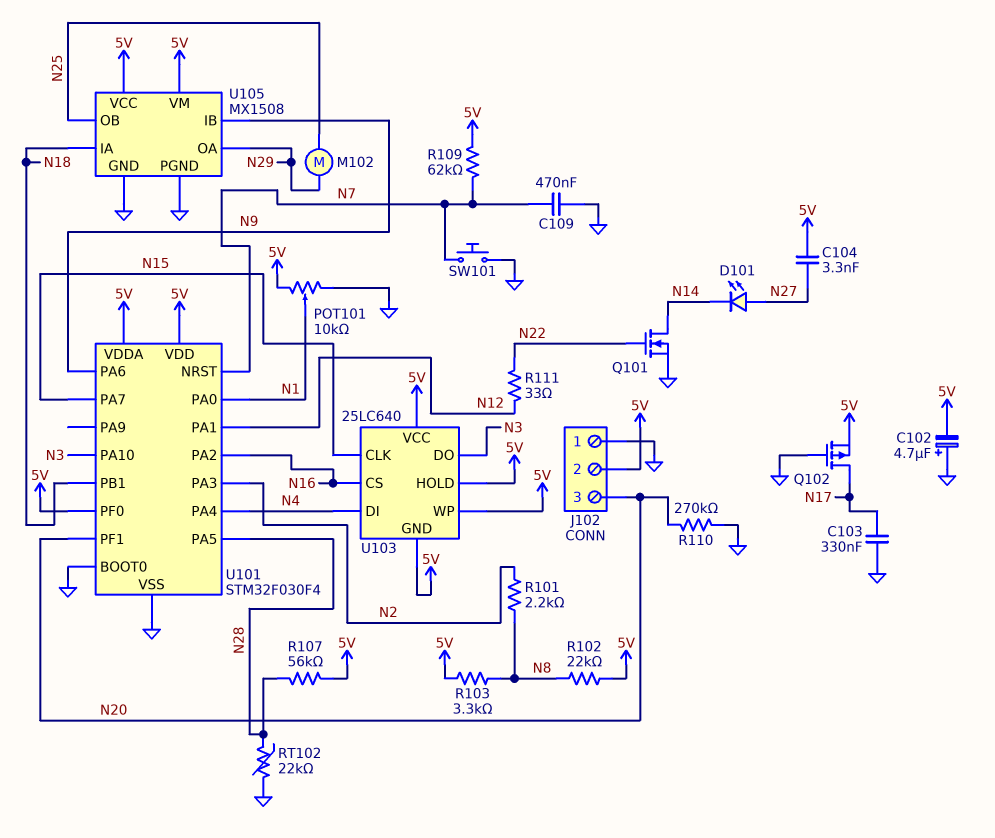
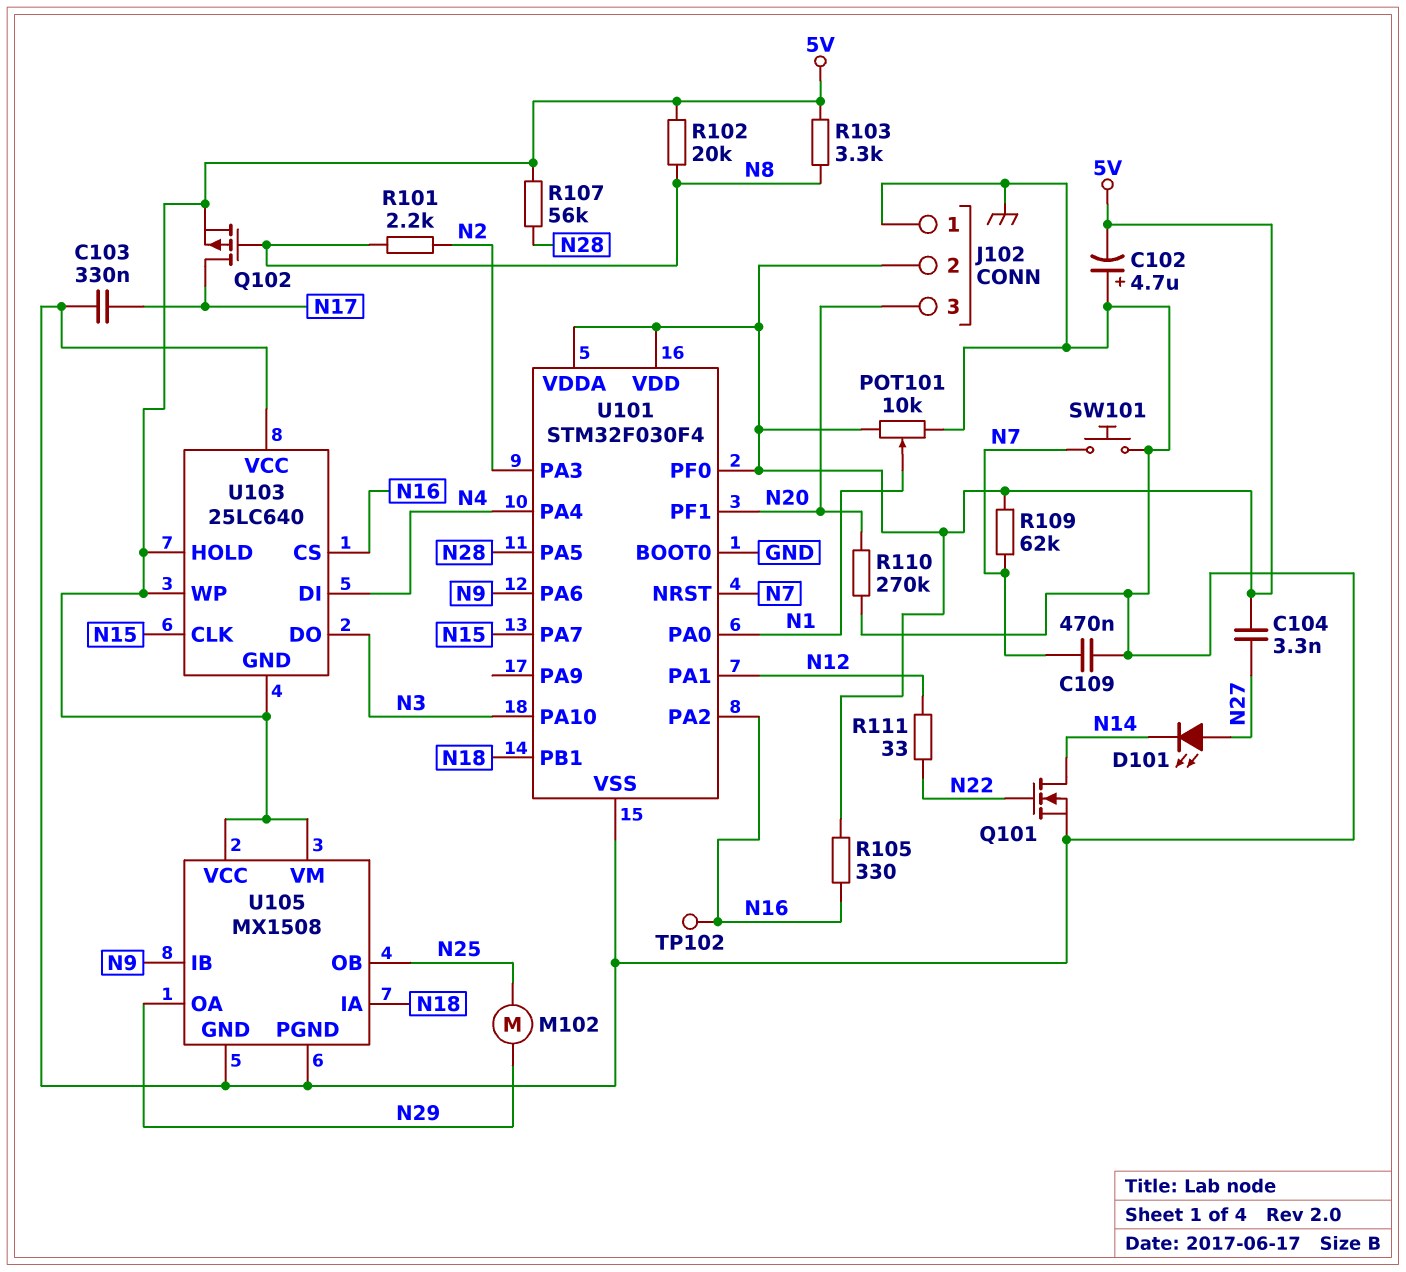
Q102: PMOS (G GND, D N17, S 5V) -> PMOS (G N8, D N17, S 5V)
R102: 22k (5V, N8) -> 20k (5V, N8)
R105: none -> 330 (5V, N16)
RT102: 22k (GND, N28) -> none
TP102: none -> test point (N16)
U103 pin VCC: 5V -> GND

